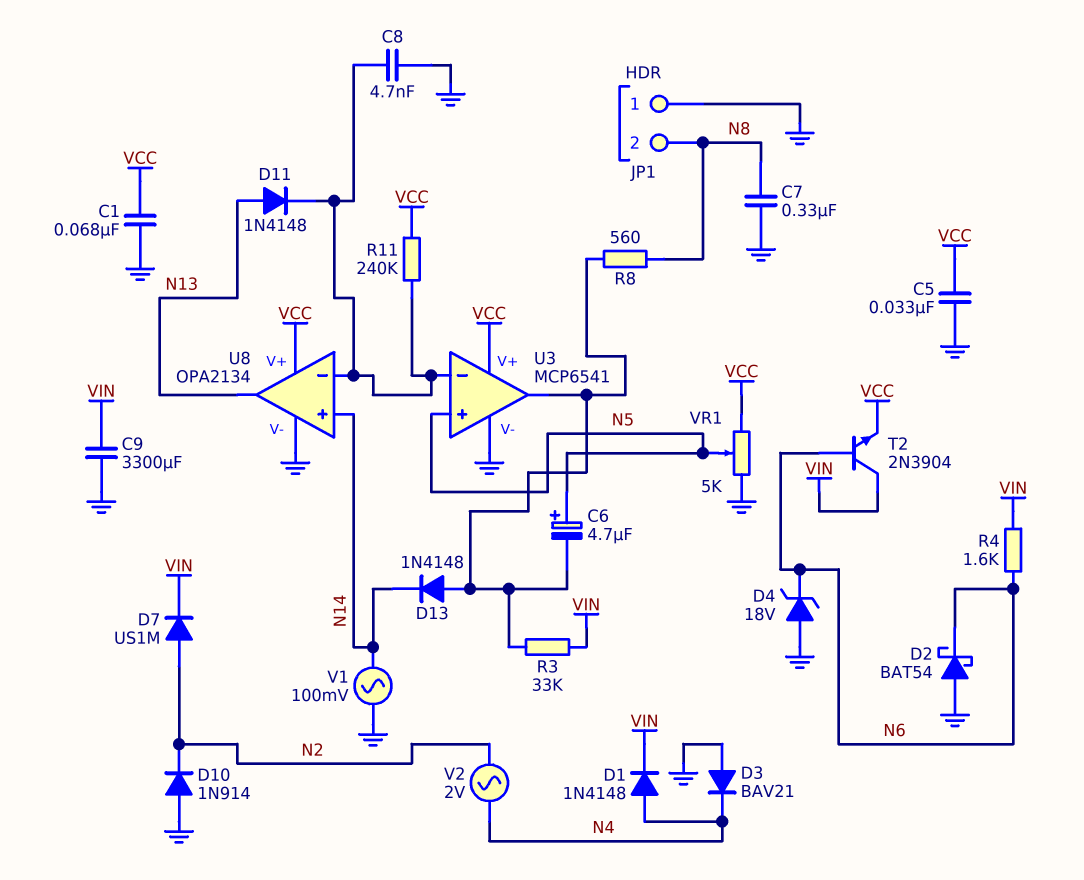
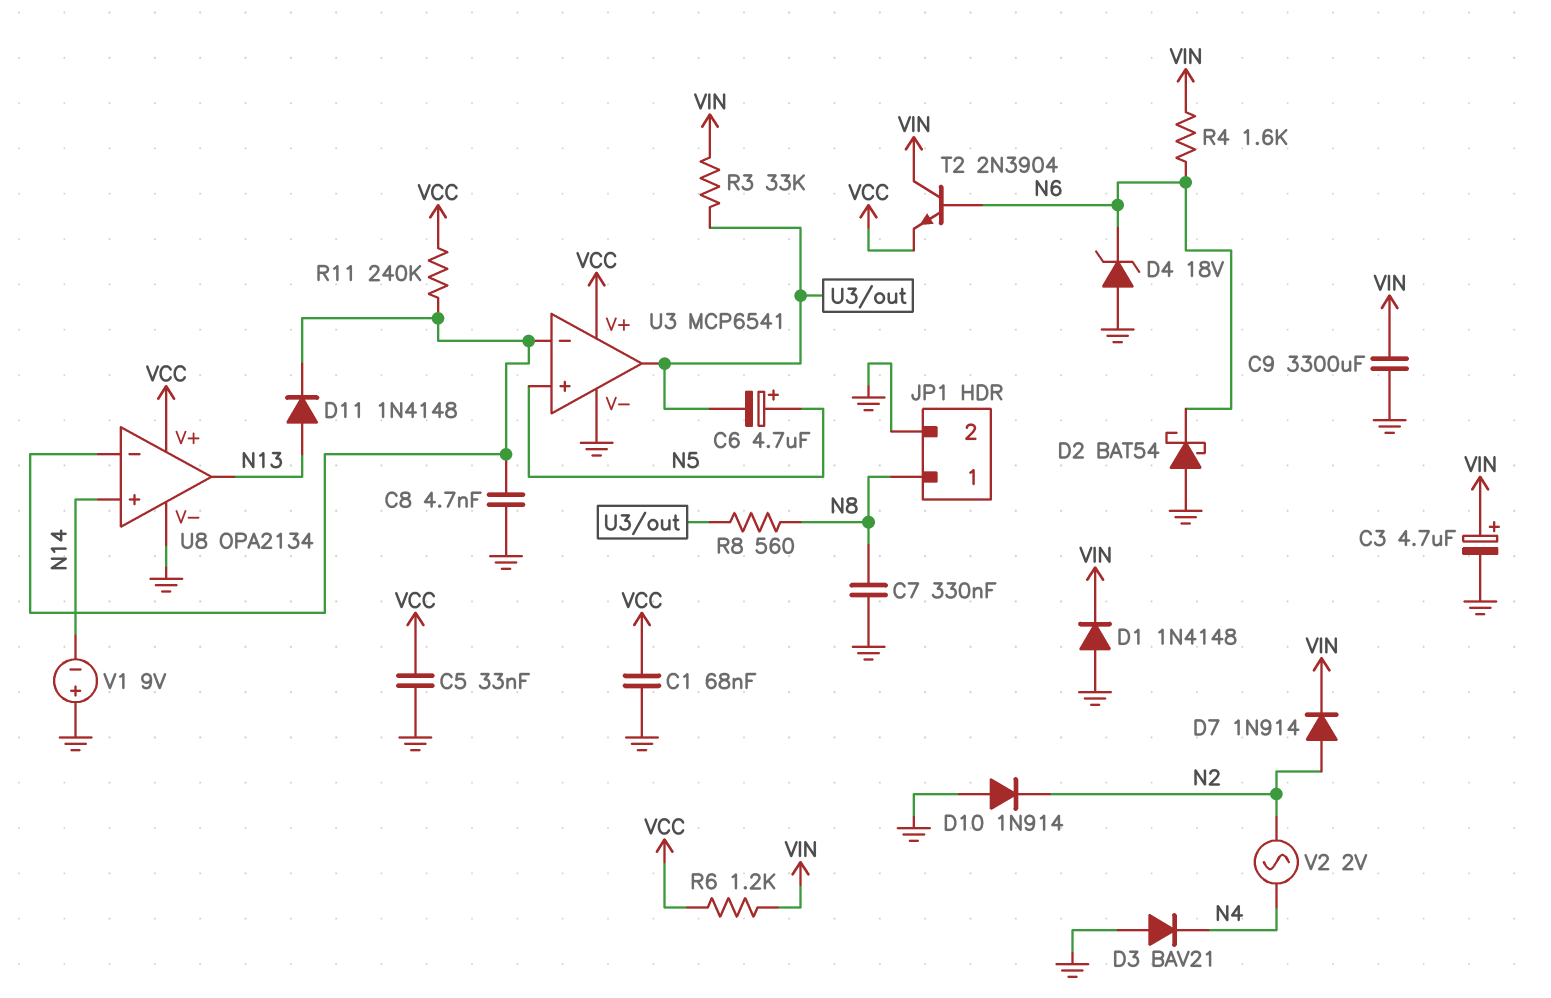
C3: none -> 4.7uF (plus VIN, minus GND)
D1: diode 1N4148 (A N4, K VIN) -> diode 1N4148 (A GND, K VIN)
D7: diode US1M (A N2, K VIN) -> diode 1N914 (A N2, K VIN)
D13: diode 1N4148 (A U3/out, K N14) -> none
JP1 pin 1: GND -> N8
JP1 pin 2: N8 -> GND
R6: none -> 1.2k (VCC, VIN)
V1: AC 100mV (GND, N14) -> 9V (plus GND, minus N14)
VR1: 5k (GND, VCC, wiper N5) -> none

